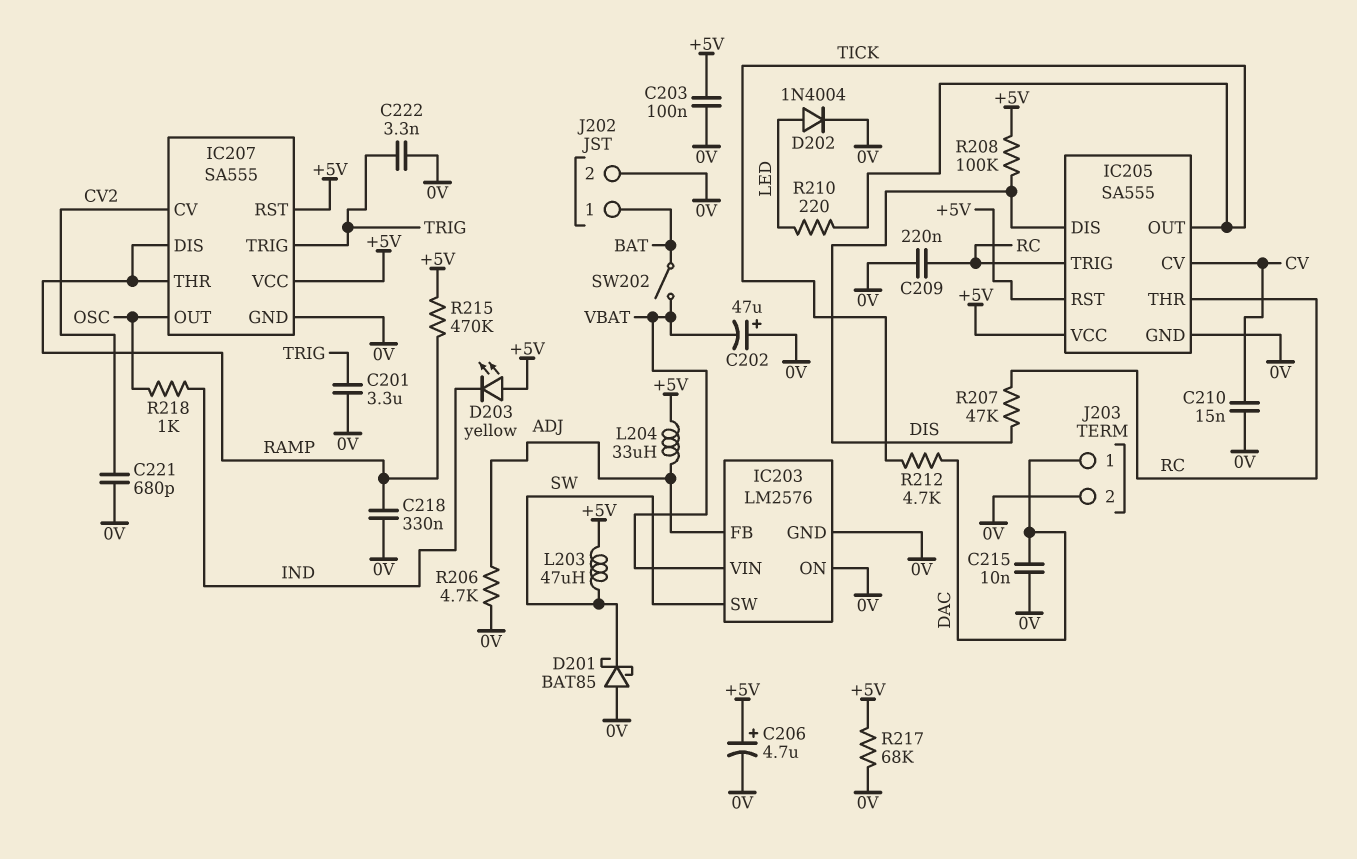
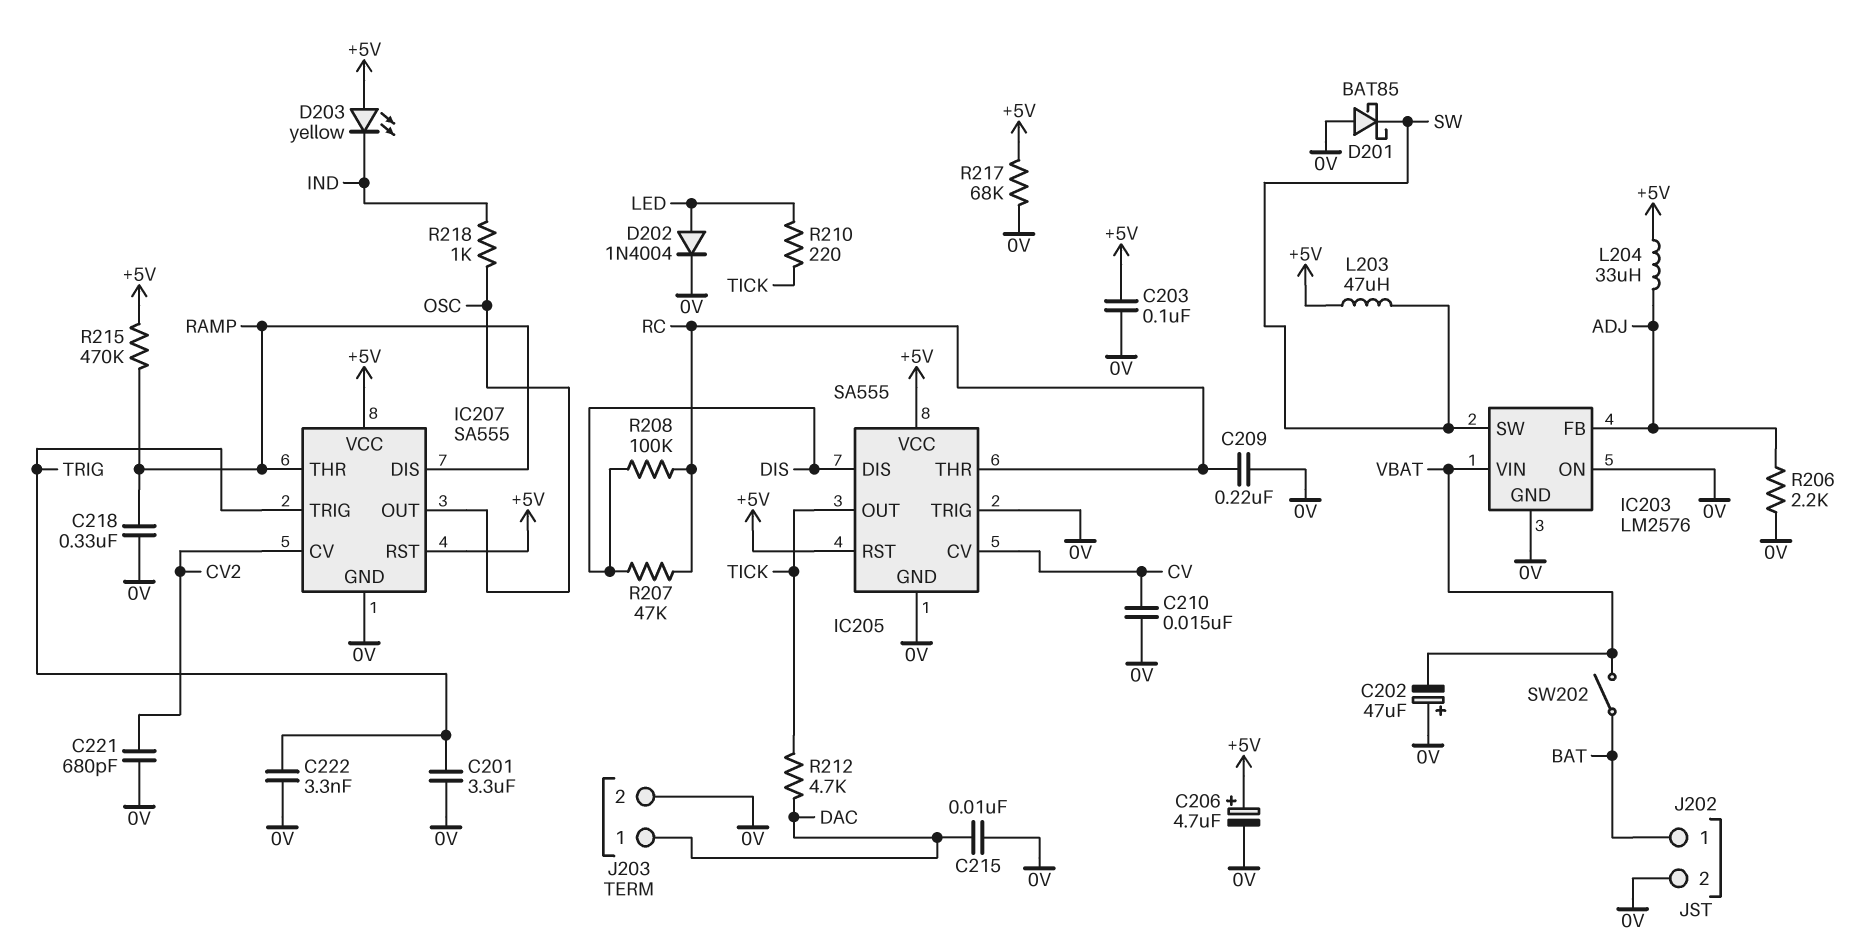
IC205 pin TRIG: RC -> 0V
R206: 4.7k (0V, ADJ) -> 2.2k (0V, ADJ)
R208: 100k (+5V, DIS) -> 100k (DIS, RC)

